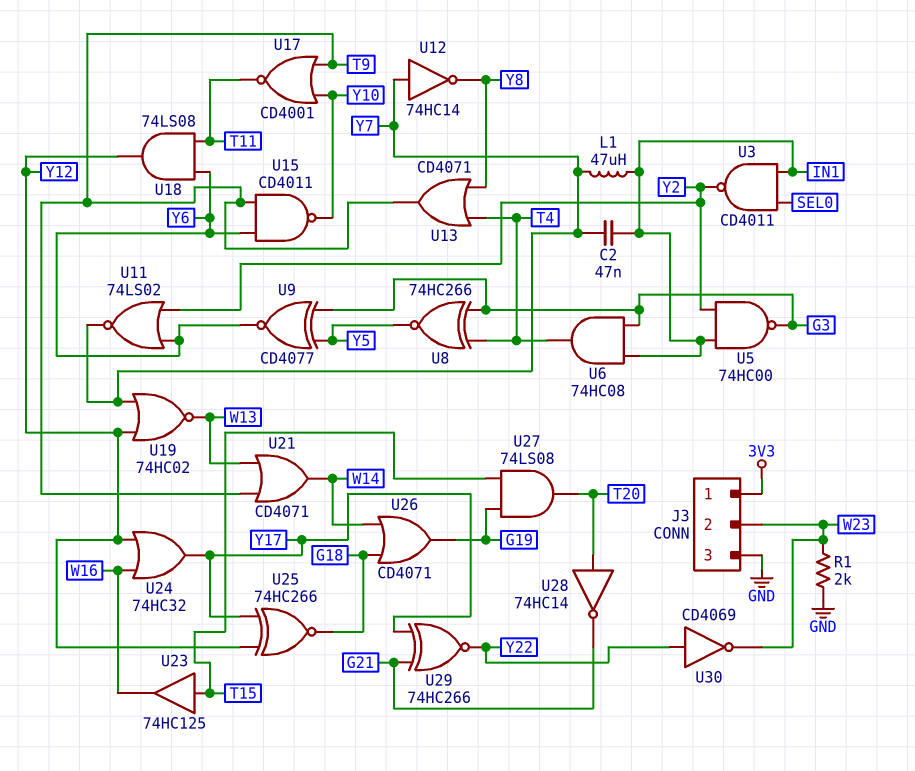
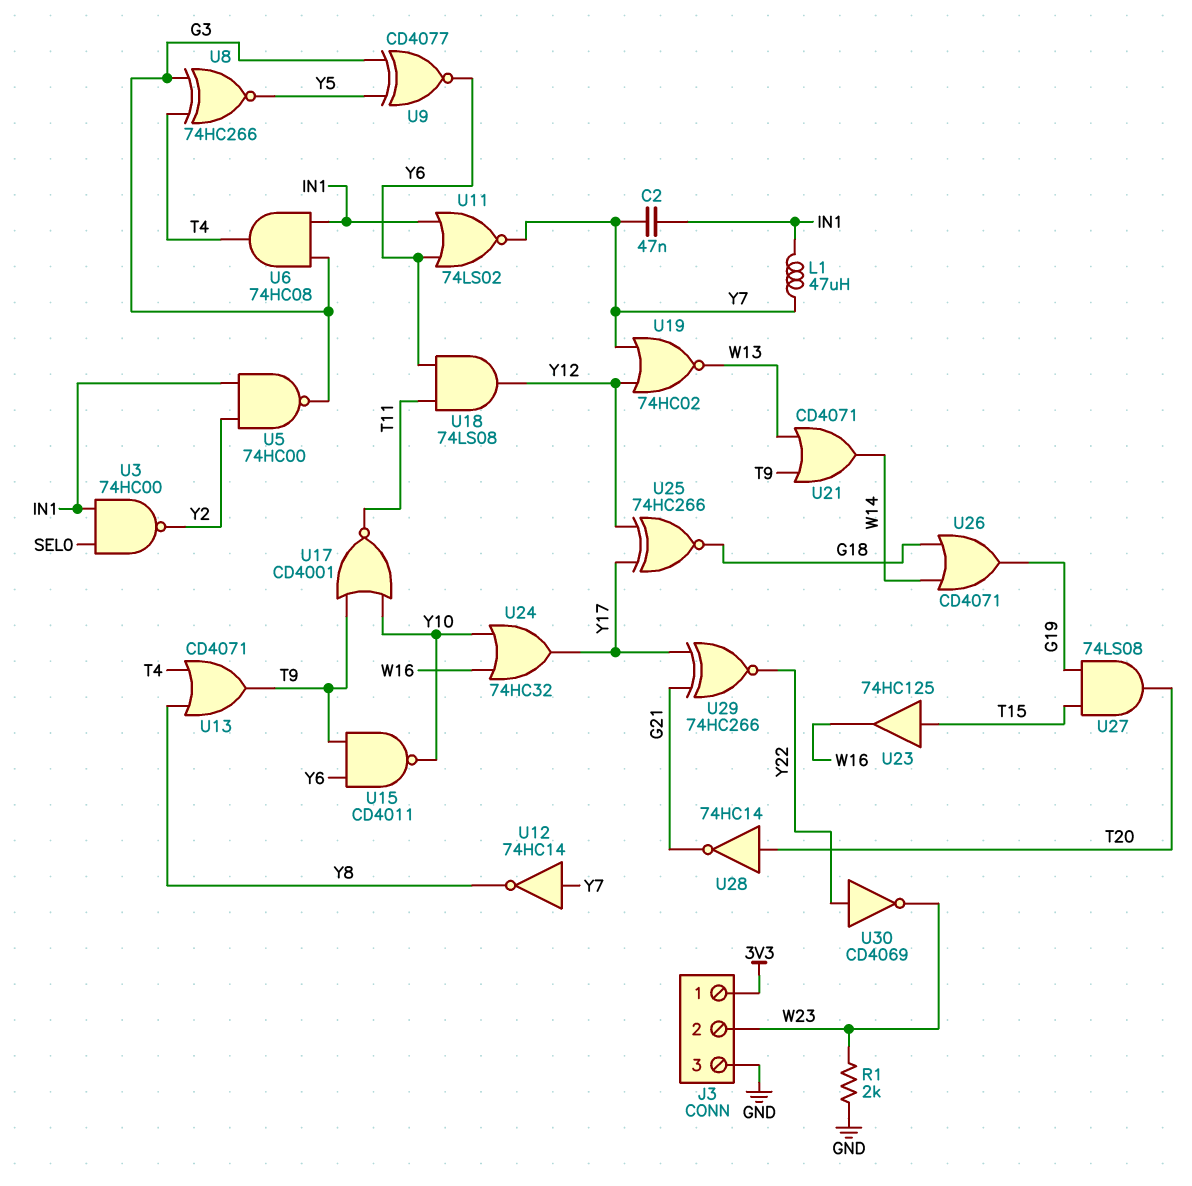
U3: NAND CD4011 (in IN1, in SEL0, out Y2) -> NAND 74HC00 (in IN1, in SEL0, out Y2)
U11: NOR 74LS02 (in Y2, in Y6, out Y7) -> NOR 74LS02 (in IN1, in Y6, out Y7)
U24: OR 74HC32 (in W16, in Y12, out Y17) -> OR 74HC32 (in W16, in Y10, out Y17)

